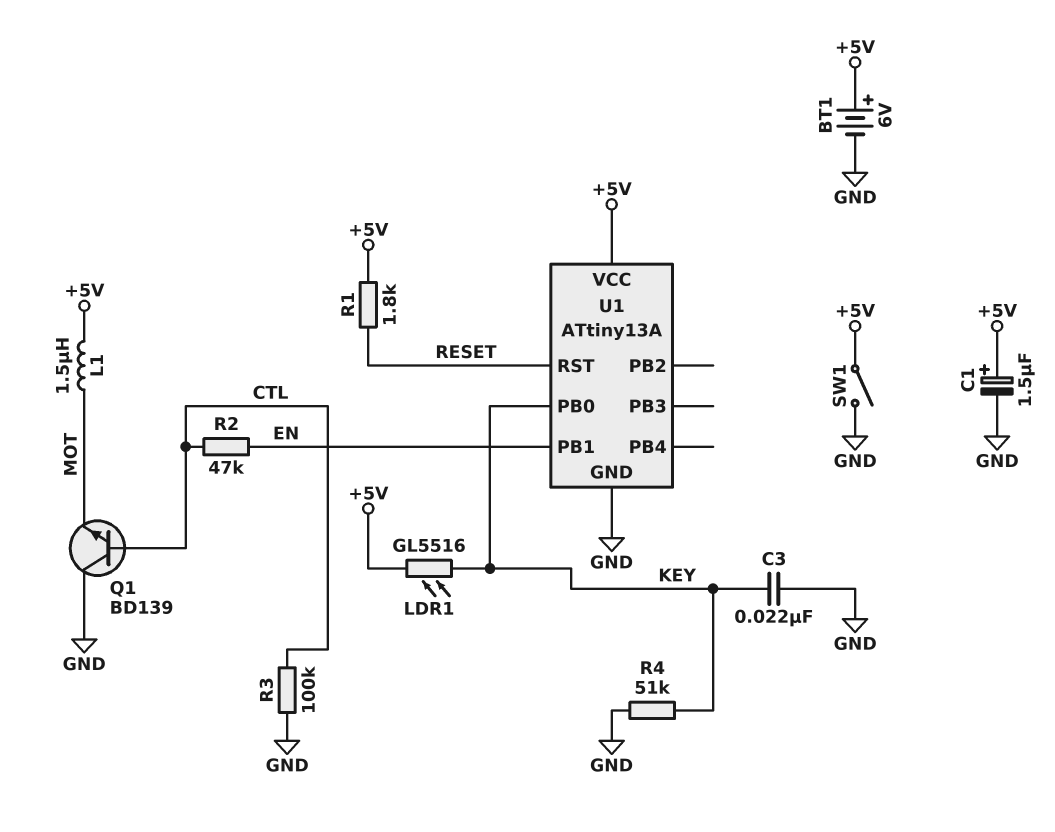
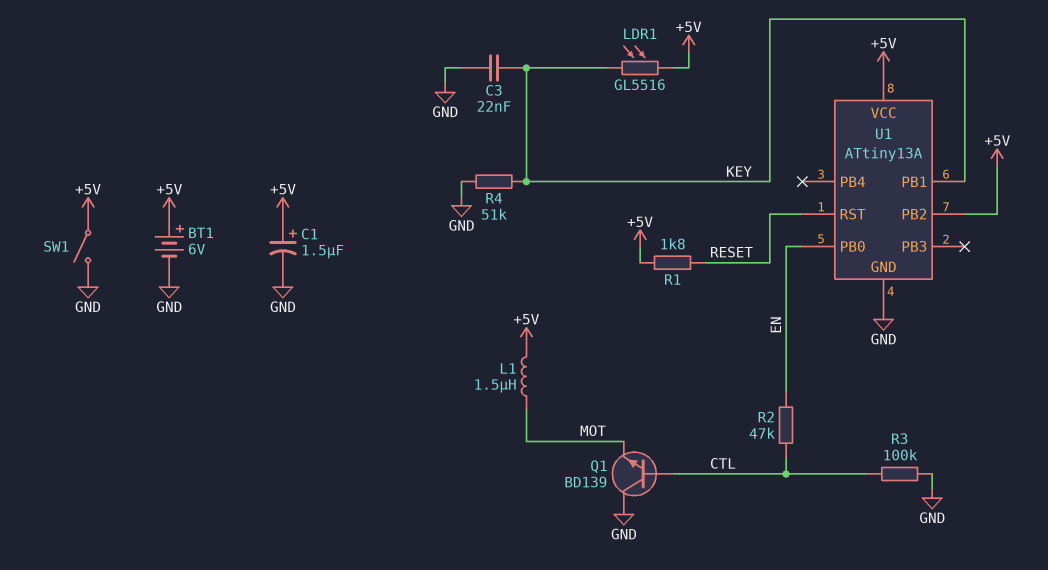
U1 pin PB0: KEY -> EN
U1 pin PB1: EN -> KEY
U1 pin PB2: none -> +5V

